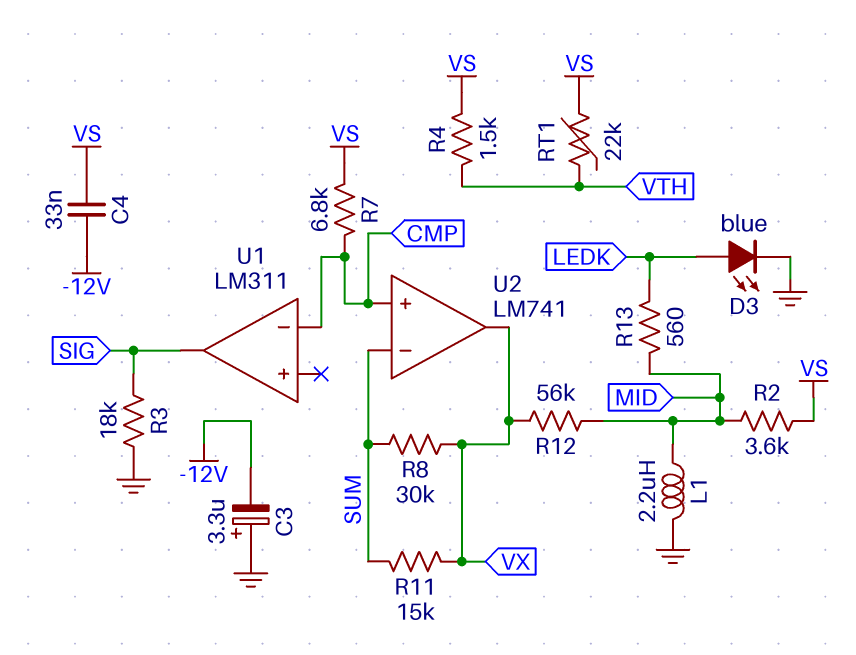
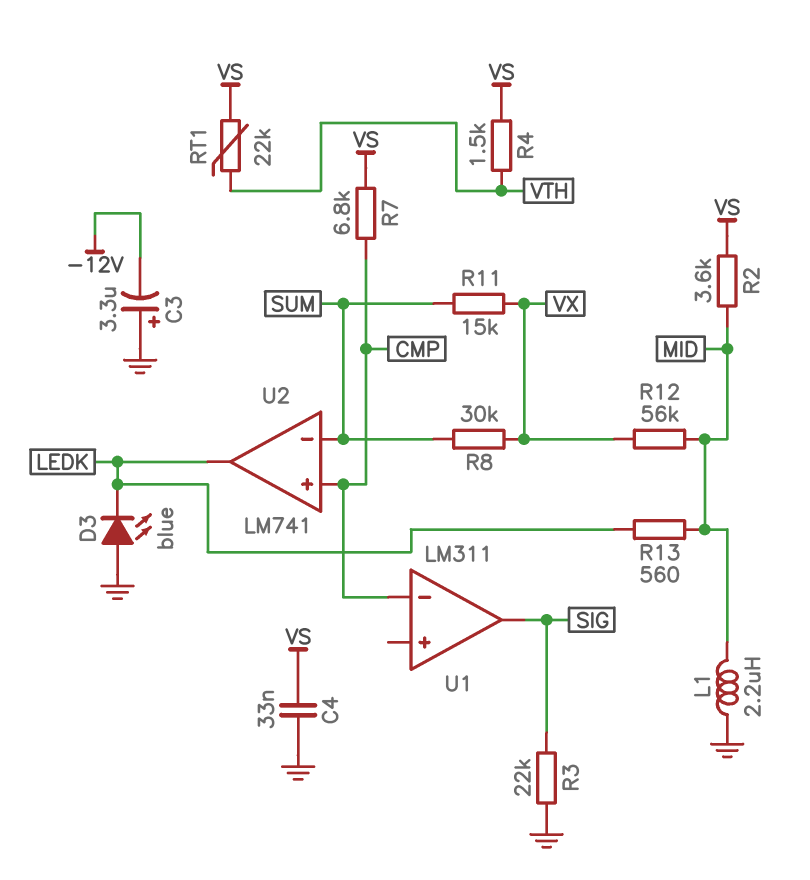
C4: 33nF (-12V, VS) -> 33nF (GND, VS)
D3: LED blue (A LEDK, K GND) -> LED blue (A GND, K LEDK)
R3: 18k (GND, SIG) -> 22k (GND, SIG)
U2 pin out: VX -> LEDK

